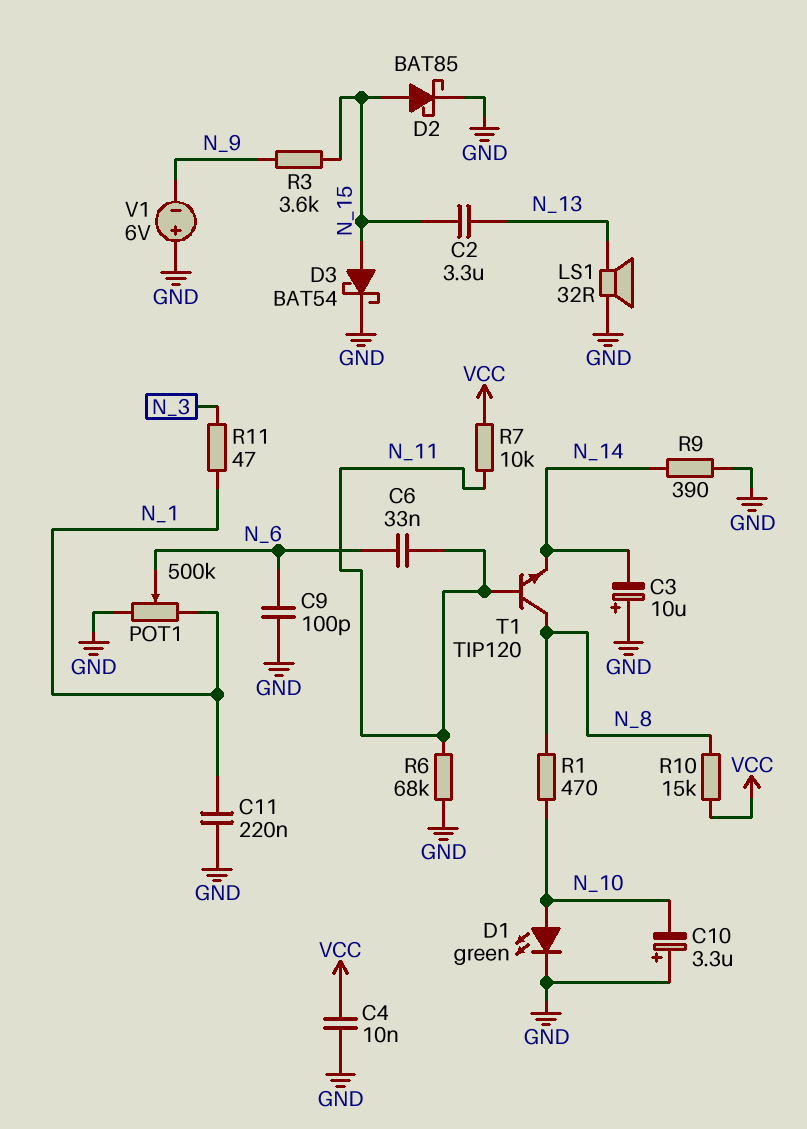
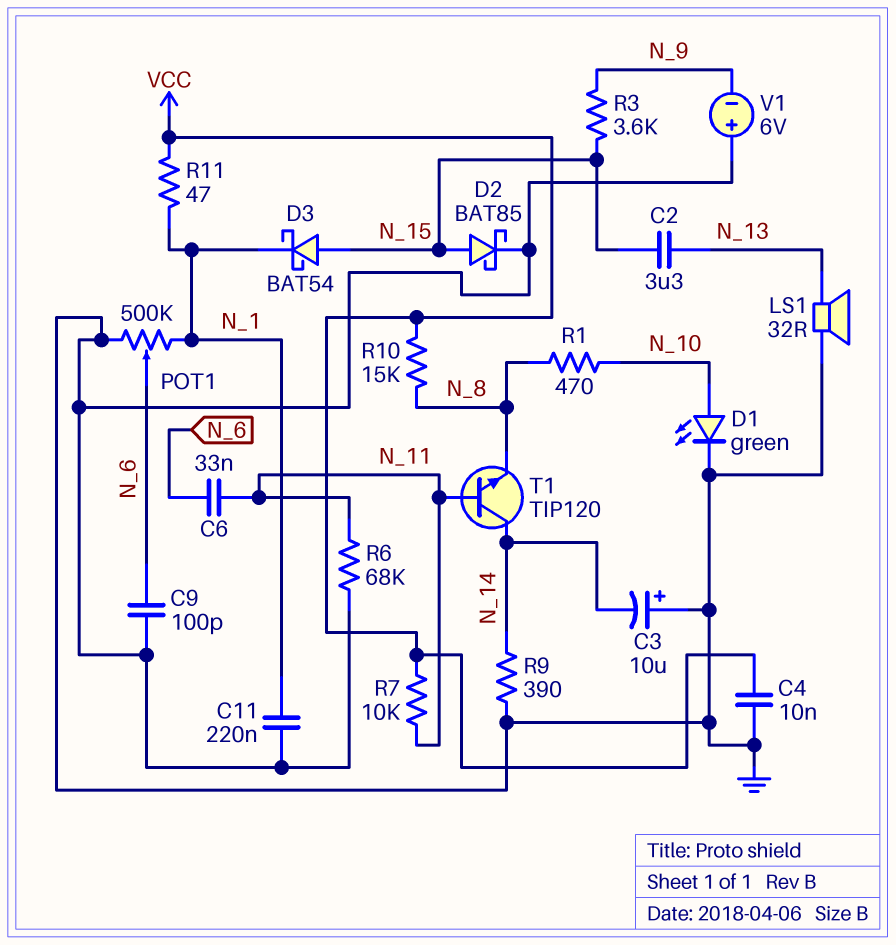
C10: 3.3uF (plus GND, minus N_10) -> none
D3: schottky BAT54 (A N_15, K GND) -> schottky BAT54 (A N_15, K N_1)
R11: 47 (N_1, N_3) -> 47 (N_1, VCC)
T1: NPN TIP120 (B N_11, C N_8, E N_14) -> NPN TIP120 (B N_11, C N_14, E N_8)

